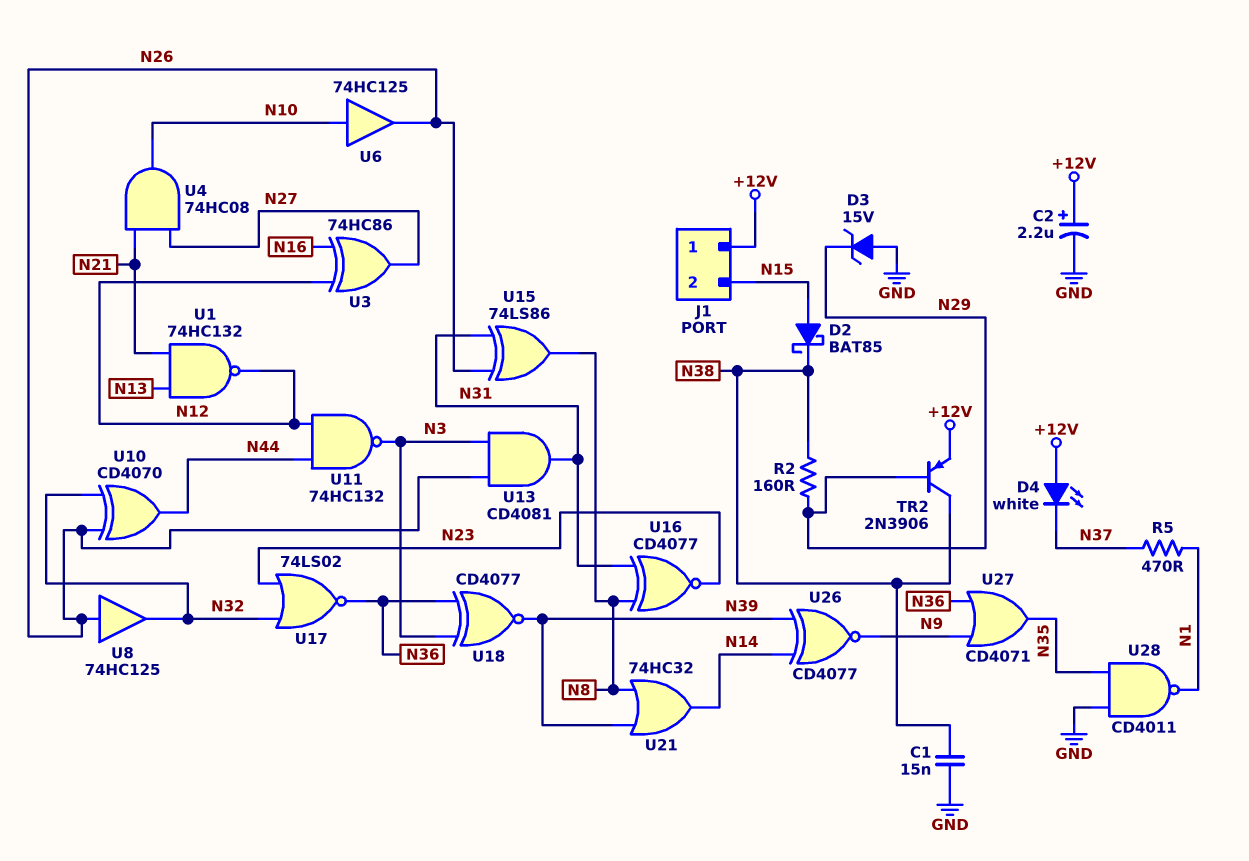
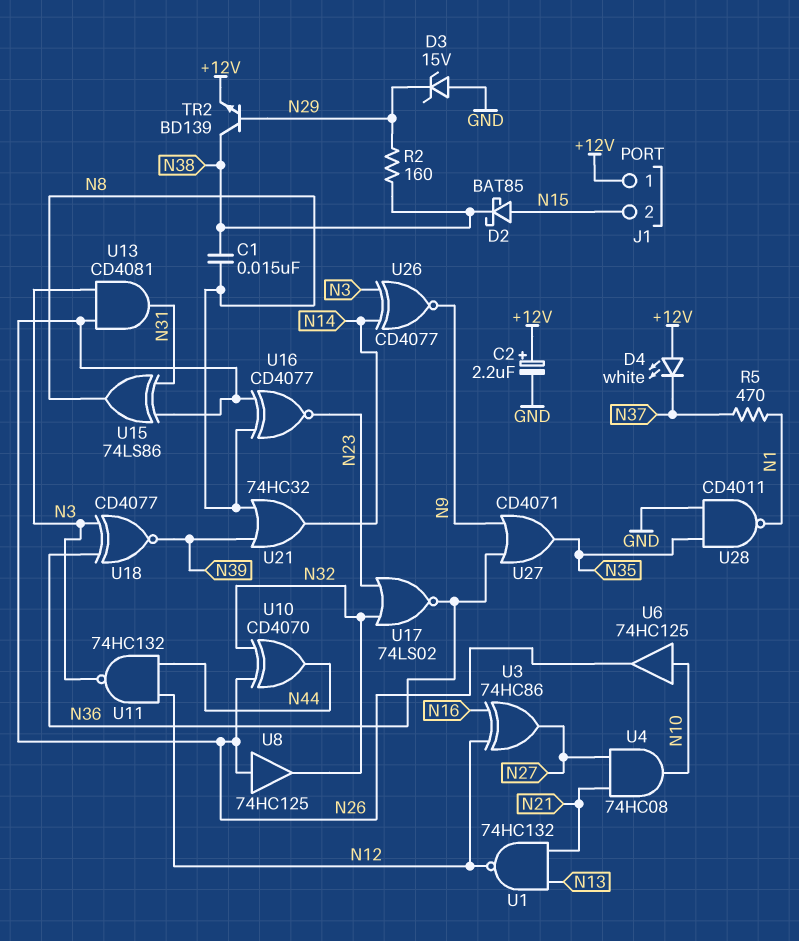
C1: 15nF (GND, N38) -> 15nF (N8, N38)
TR2: PNP 2N3906 (B N29, C N38, E +12V) -> NPN BD139 (B N29, C N38, E +12V)
U16: XNOR CD4077 (in N8, in N31, out N23) -> XNOR CD4077 (in N8, in N26, out N23)
U26: XNOR CD4077 (in N14, in N39, out N9) -> XNOR CD4077 (in N3, in N14, out N9)

